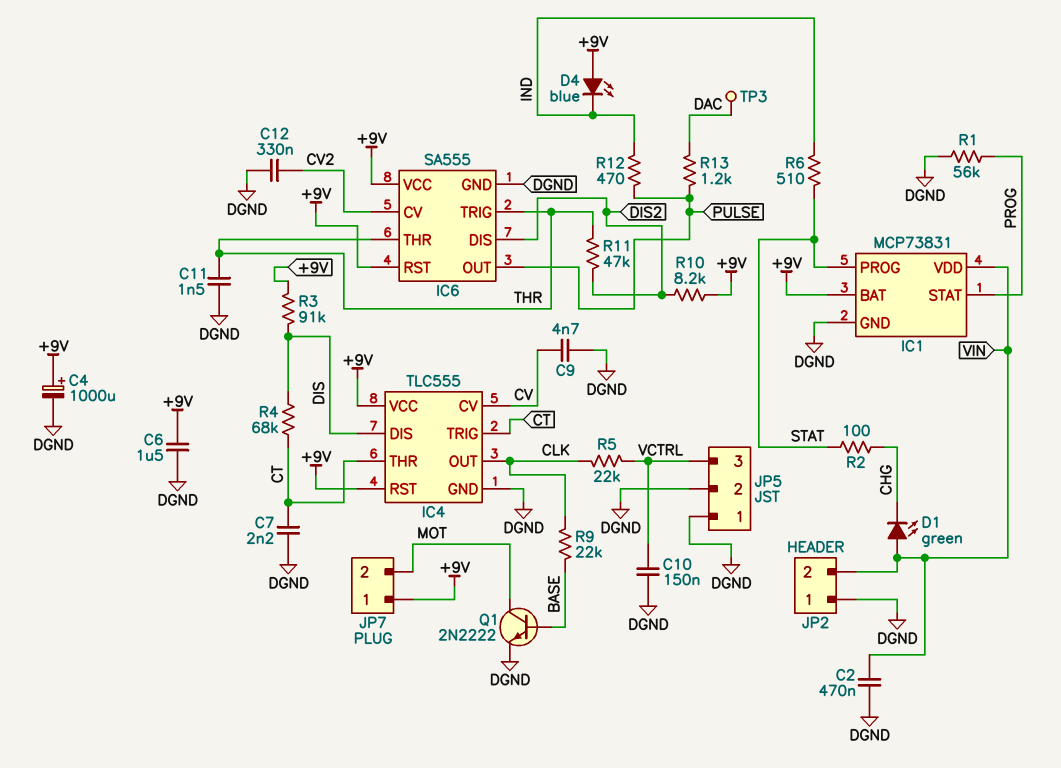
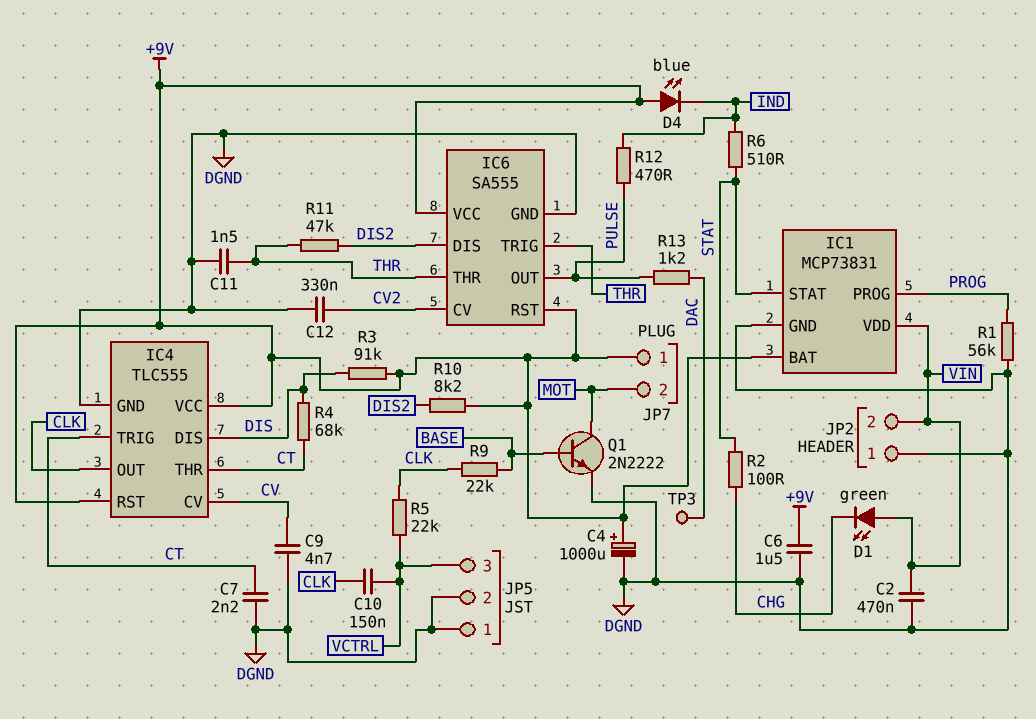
C10: 150nF (DGND, VCTRL) -> 150nF (CLK, VCTRL)
IC1 pin PROG: STAT -> PROG
IC1 pin STAT: PROG -> STAT

